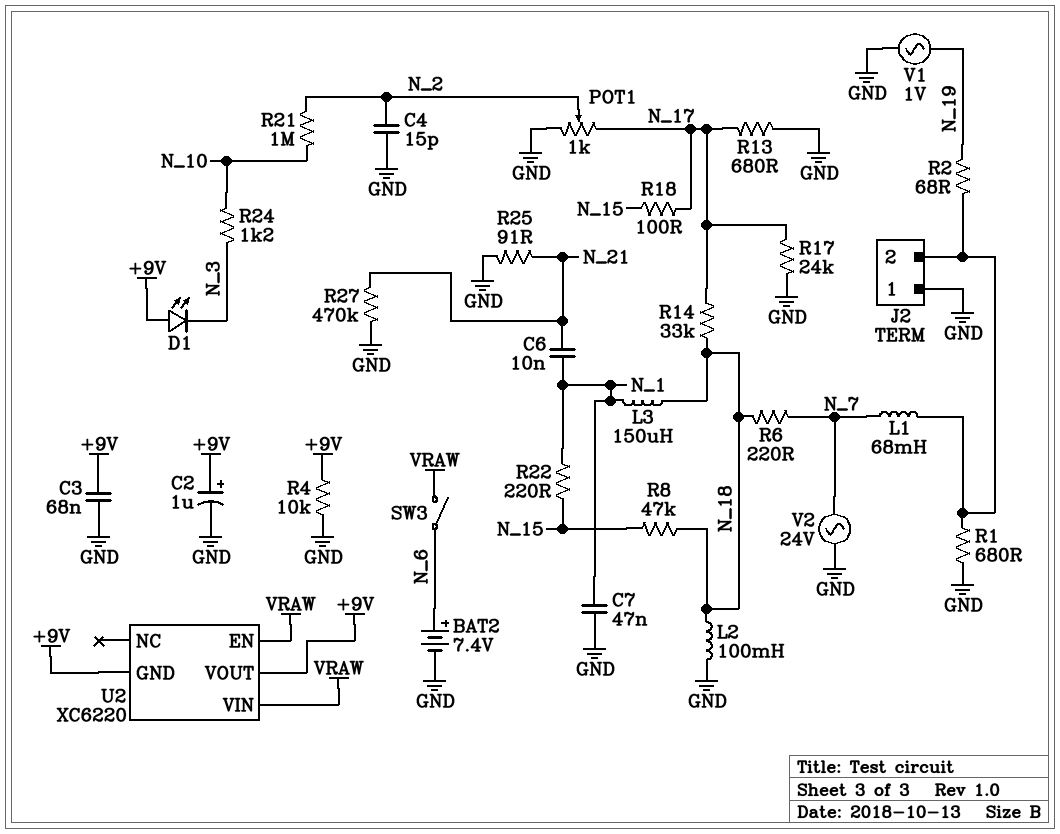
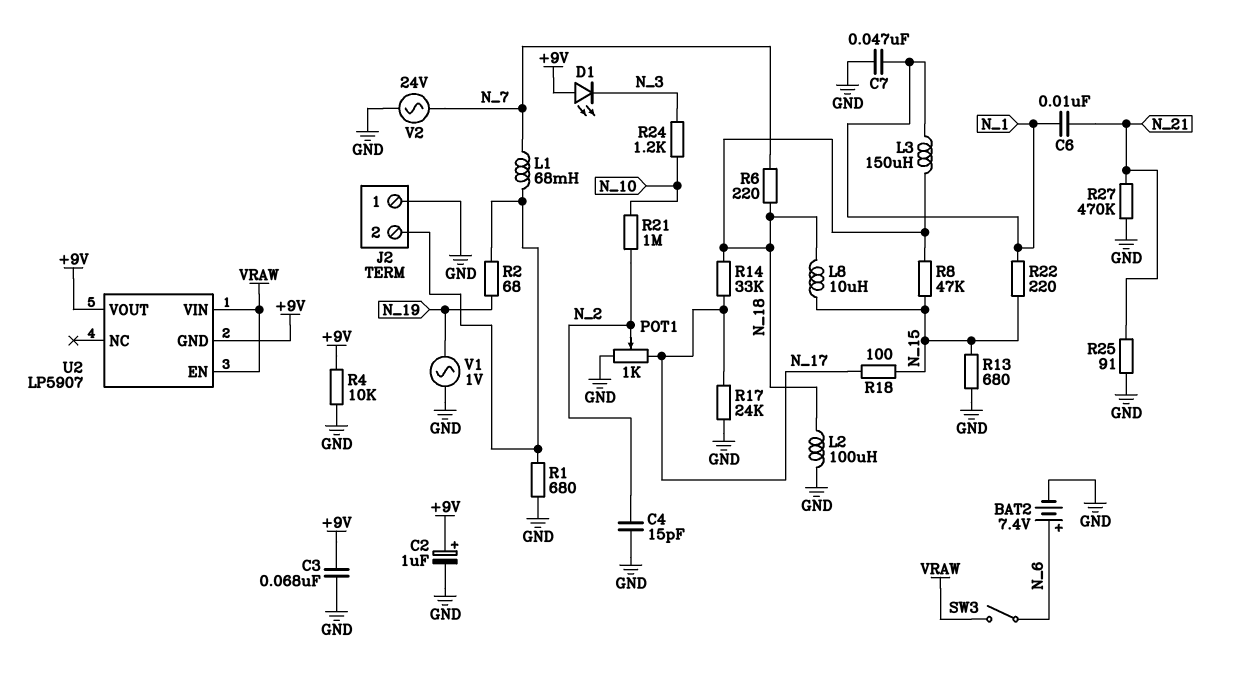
L2: 100mH (GND, N_18) -> 100uH (GND, N_18)
L8: none -> 10uH (N_15, N_18)
R13: 680 (GND, N_17) -> 680 (GND, N_15)
U2: XC6220 -> LP5907

